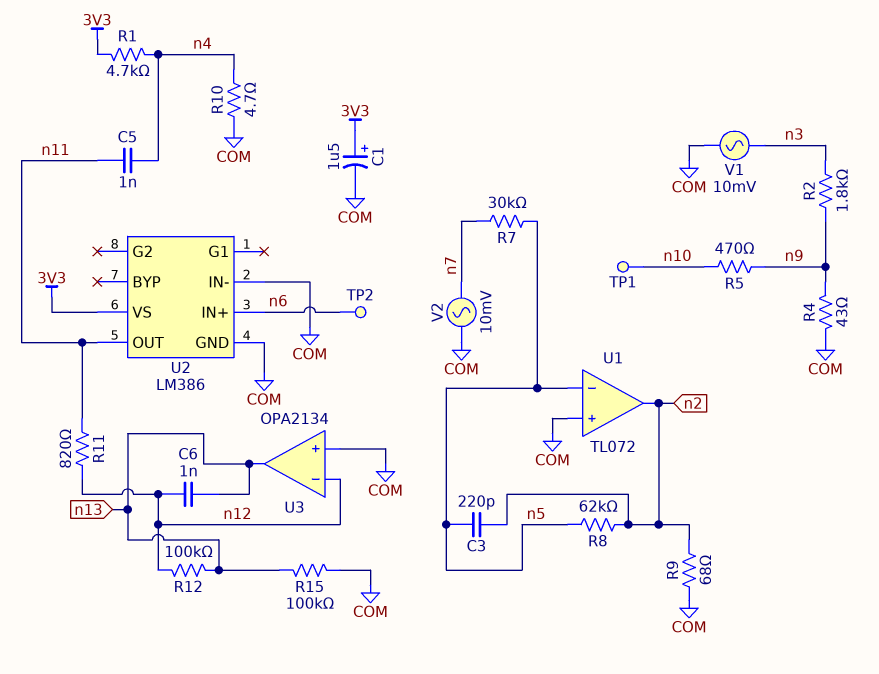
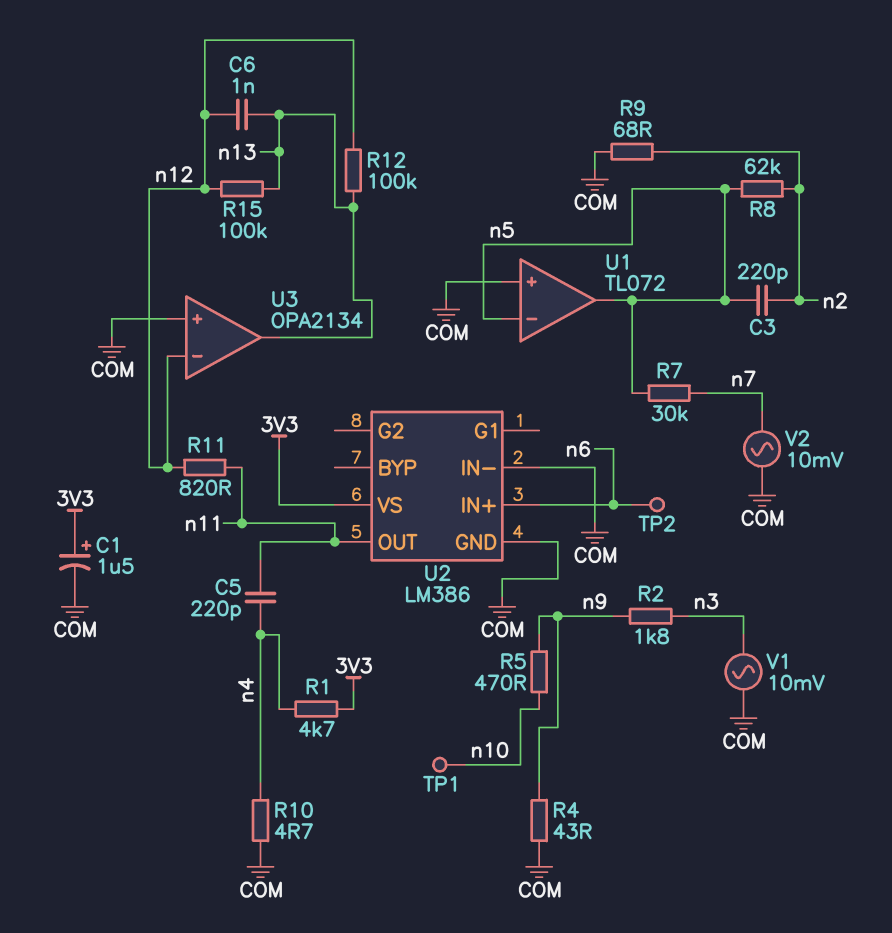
C5: 1nF (n4, n11) -> 220pF (n4, n11)
R15: 100k (COM, n13) -> 100k (n12, n13)
U1 pin out: n2 -> n5

